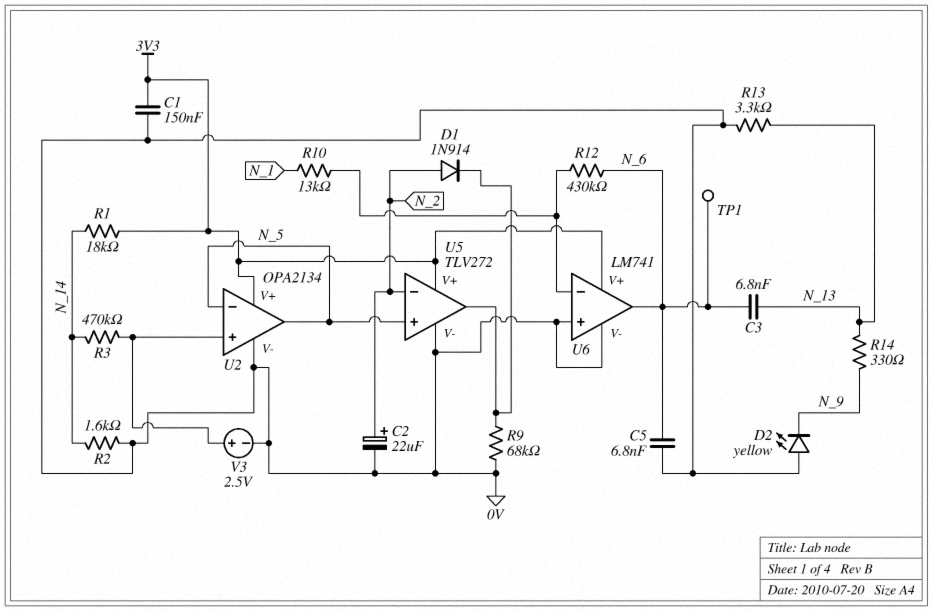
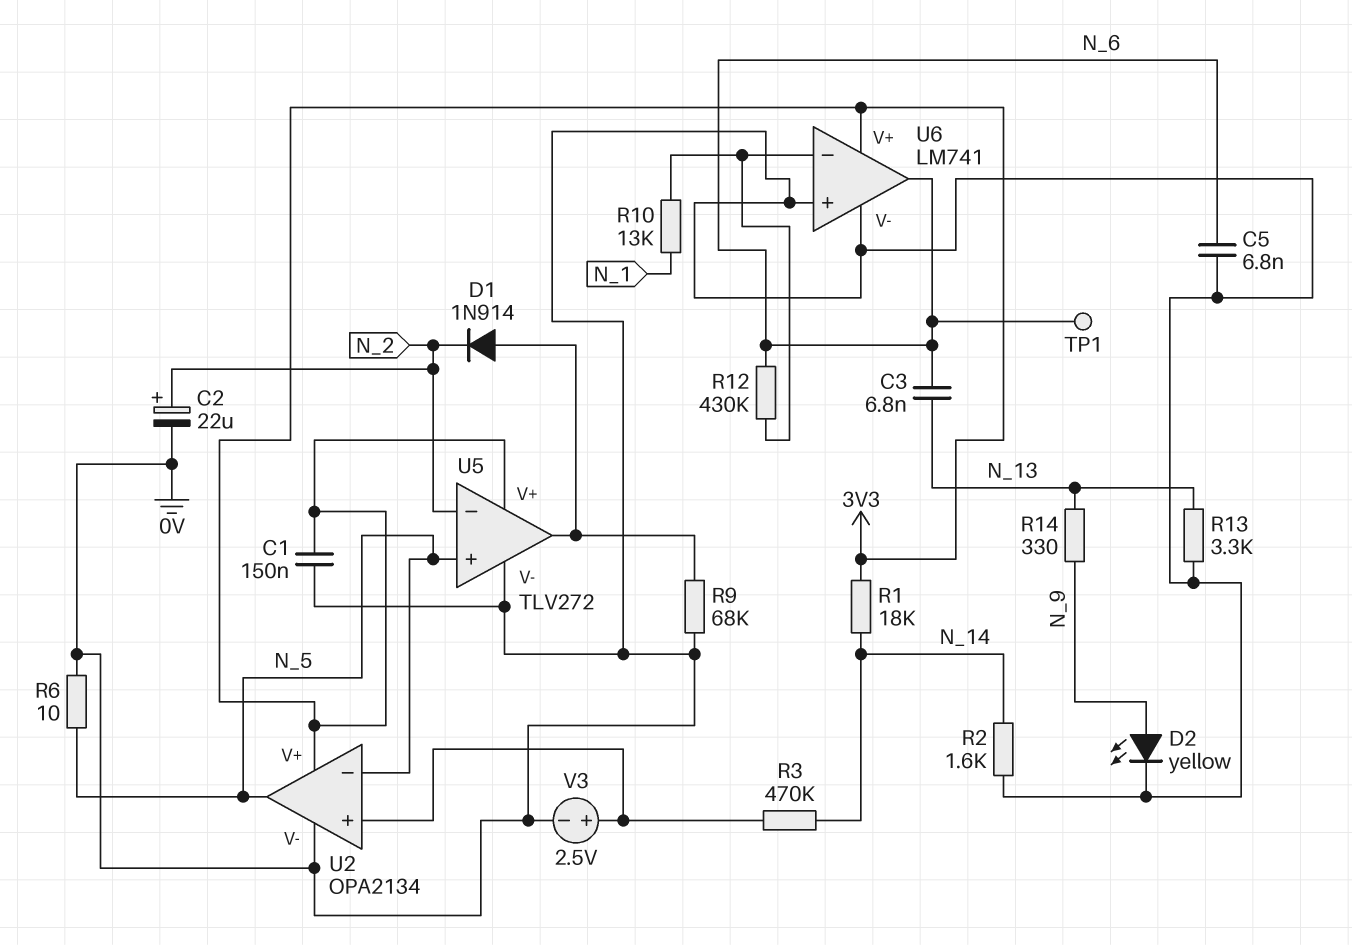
D1: diode 1N914 (A N_2, K U5/out) -> diode 1N914 (A U5/out, K N_2)
D2: LED yellow (A 0V, K N_9) -> LED yellow (A N_9, K 0V)
R6: none -> 10 (0V, N_5)

